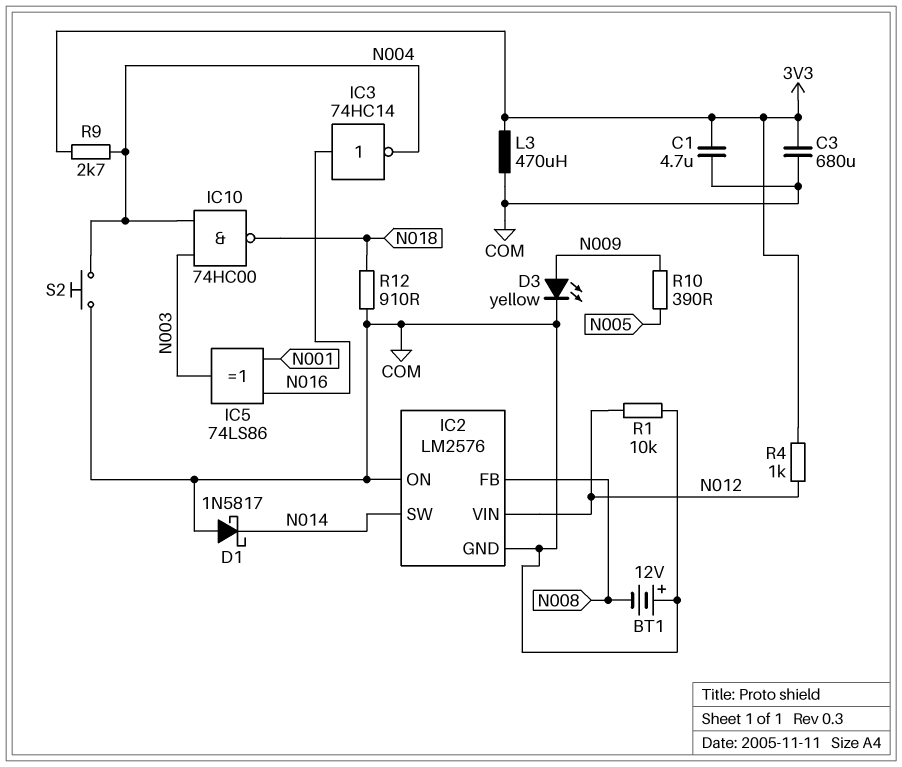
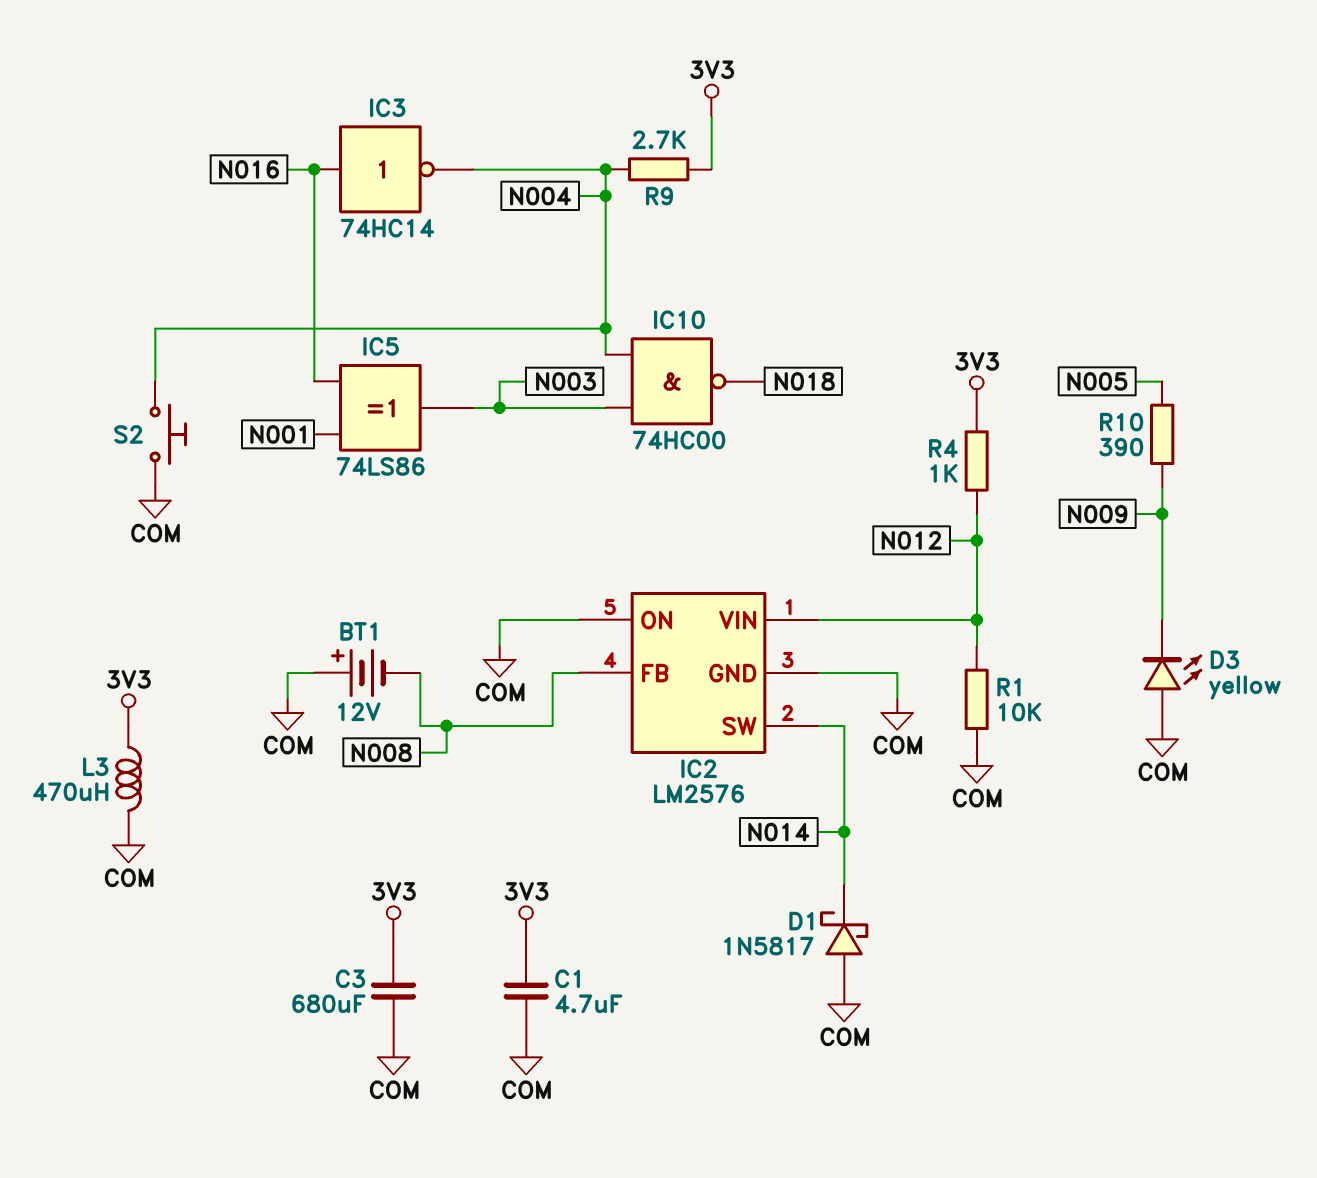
D3: LED yellow (A N009, K COM) -> LED yellow (A COM, K N009)
R12: 910 (COM, N018) -> none

